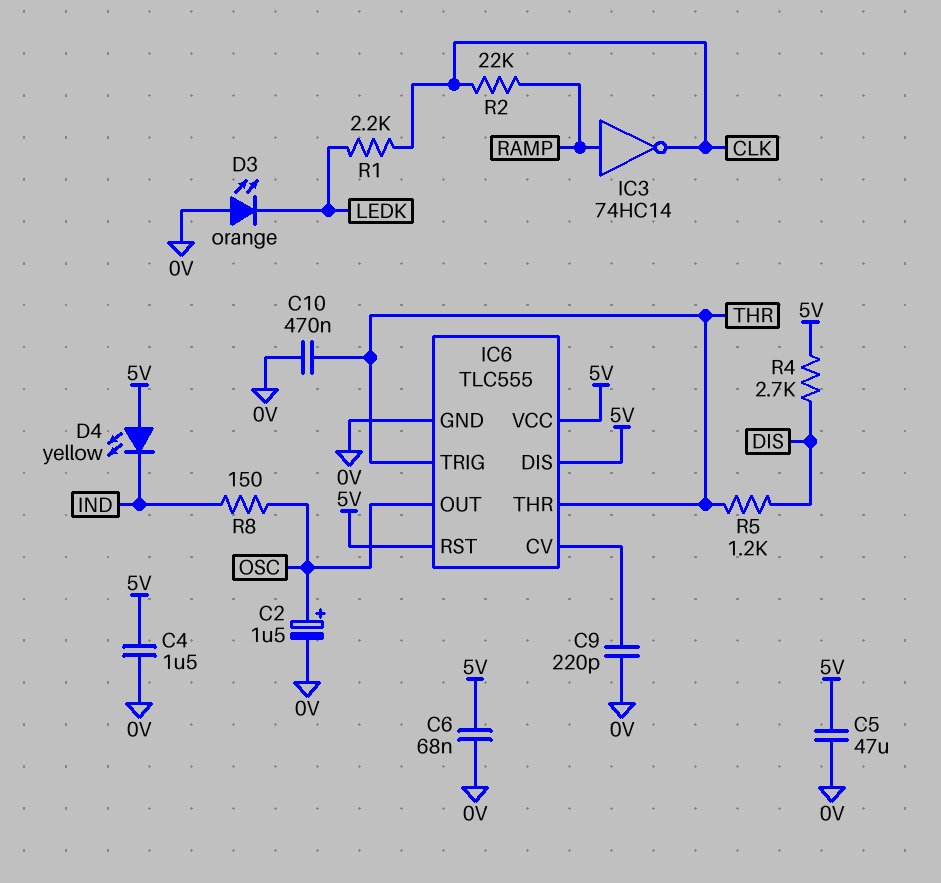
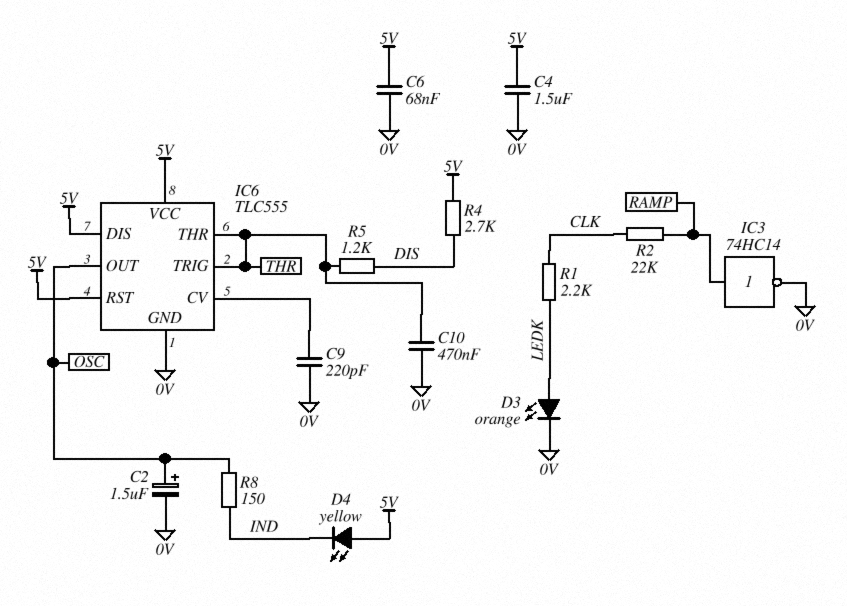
C5: 47uF (0V, 5V) -> none
D3: LED orange (A 0V, K LEDK) -> LED orange (A LEDK, K 0V)
IC3: NOT 74HC14 (in RAMP, out CLK) -> NOT 74HC14 (in RAMP, out 0V)

